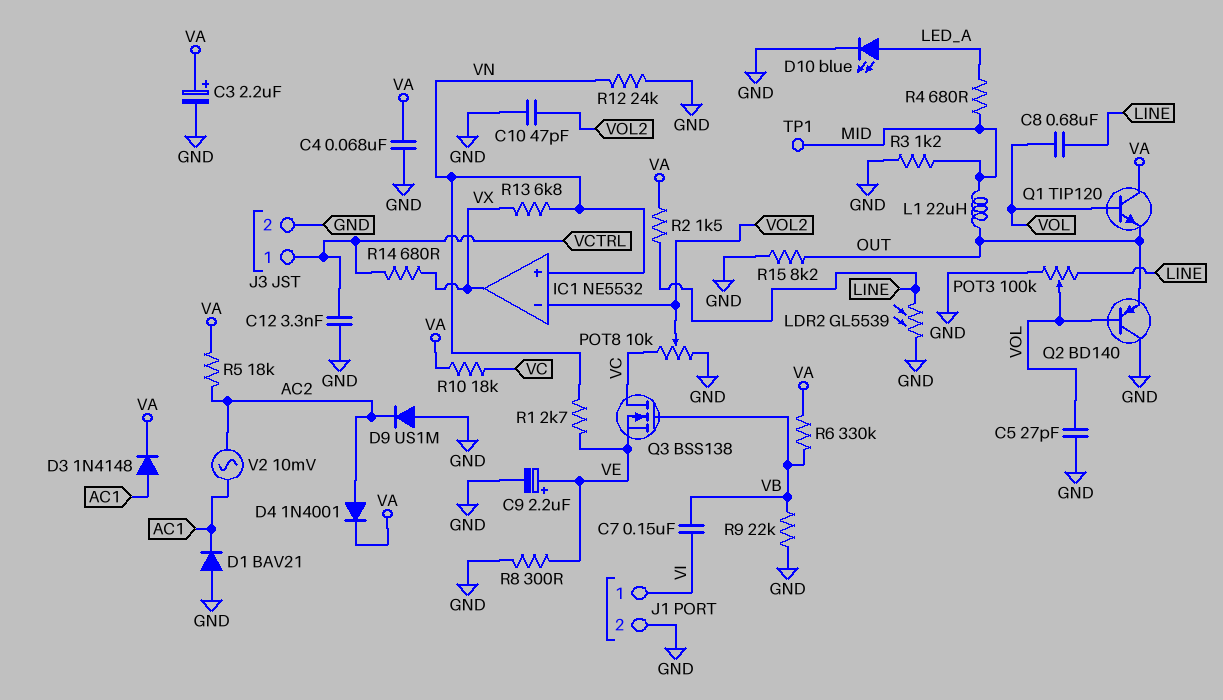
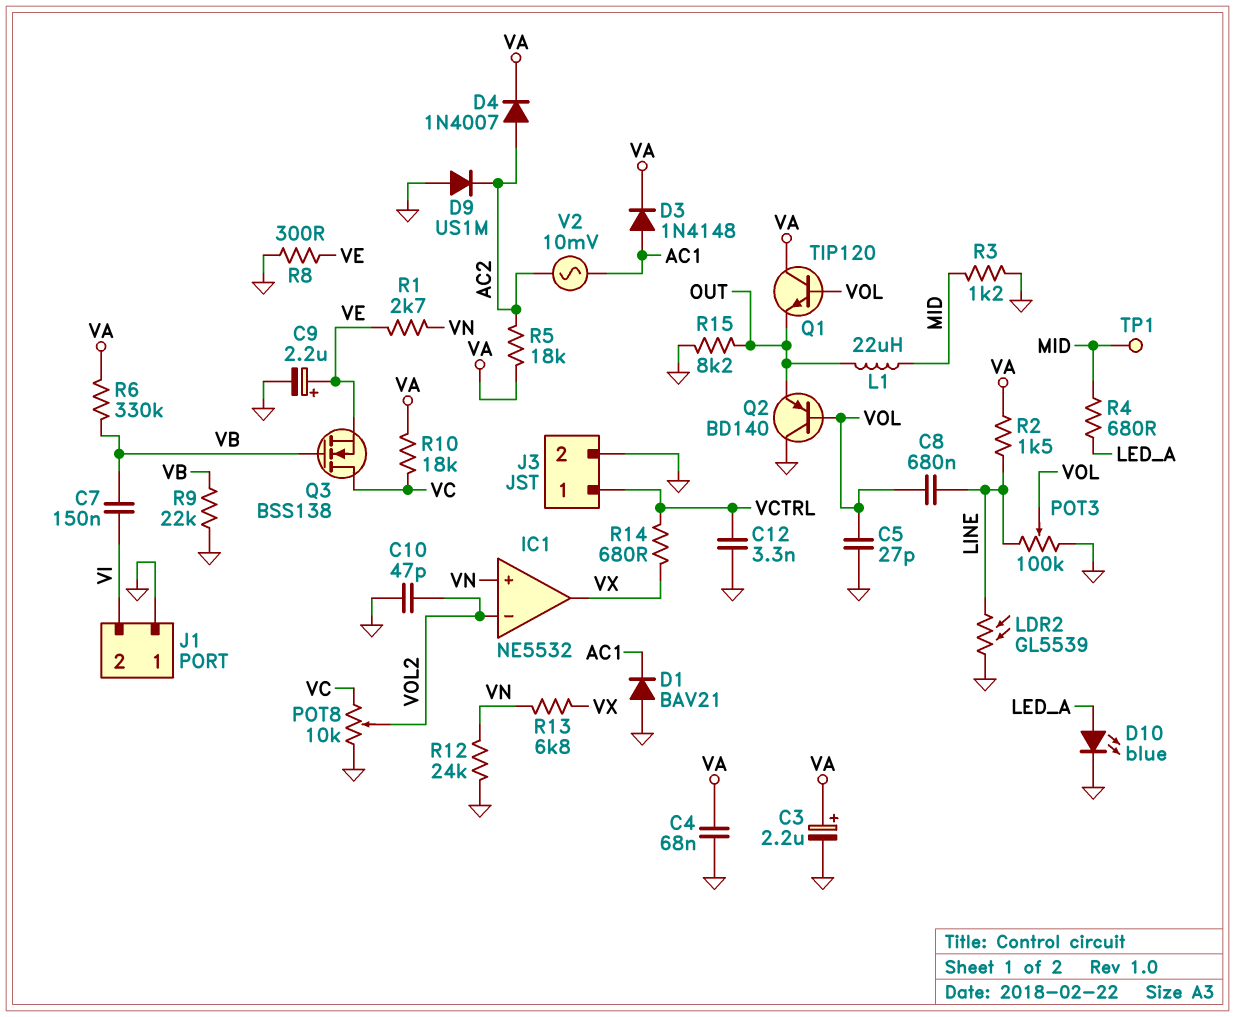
D4: diode 1N4001 (A AC2, K VA) -> diode 1N4007 (A AC2, K VA)
J1 pin 1: VI -> GND
J1 pin 2: GND -> VI

